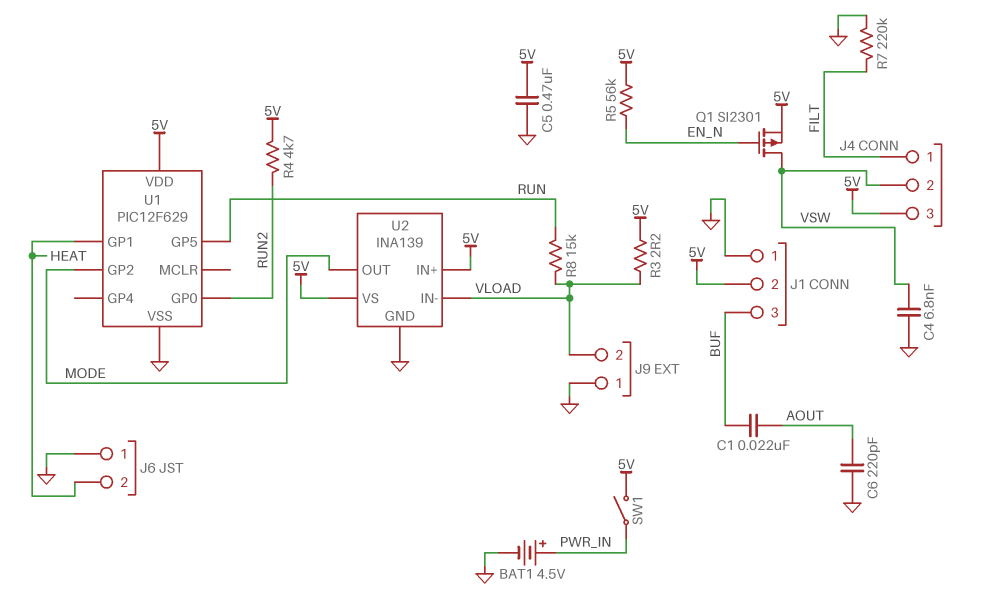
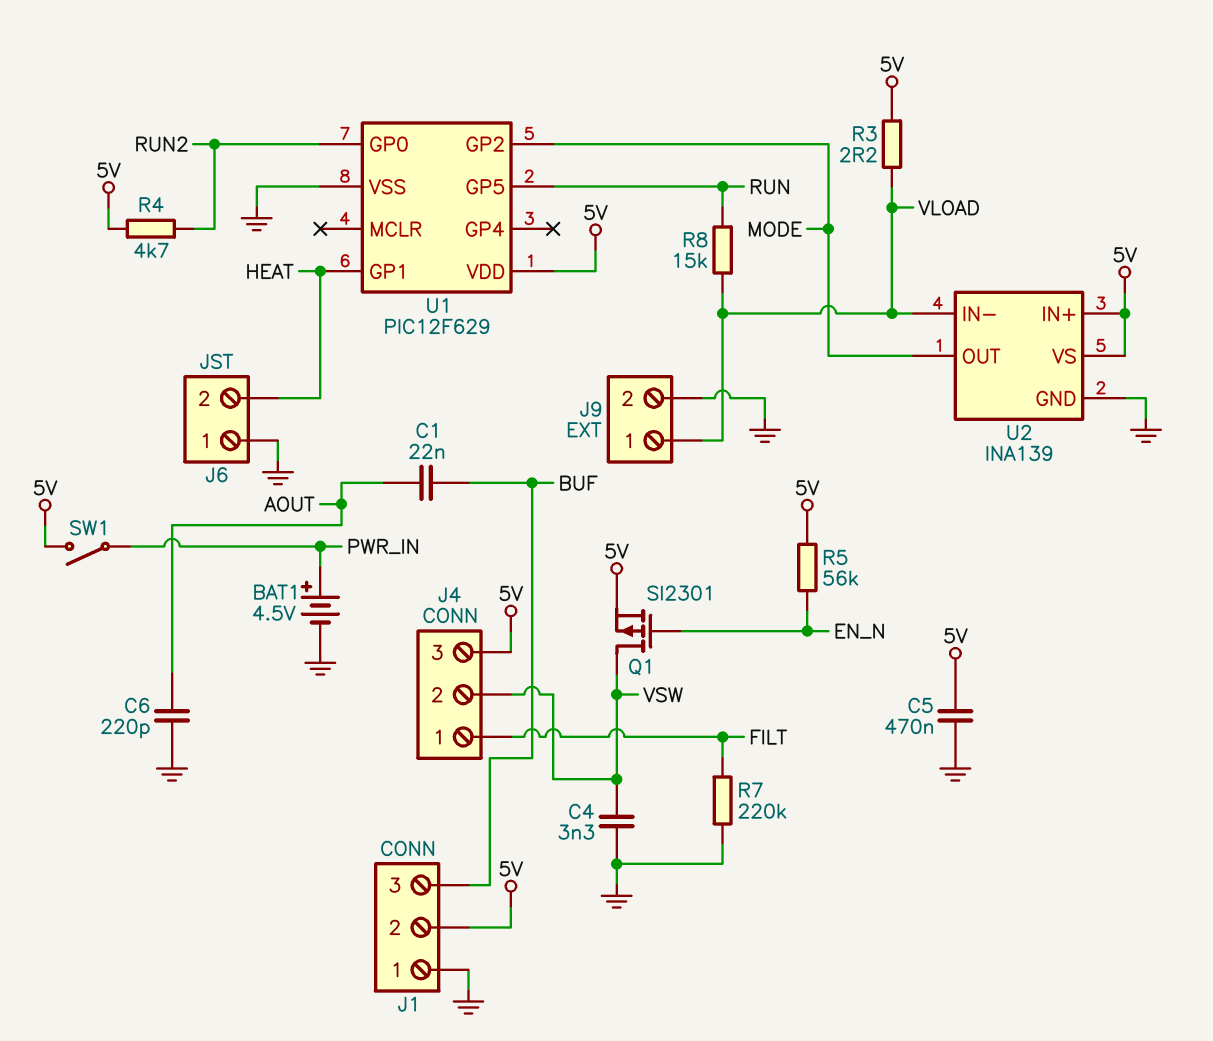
C4: 6.8nF (GND, VSW) -> 3.3nF (GND, VSW)
J9 pin 1: GND -> VLOAD
J9 pin 2: VLOAD -> GND

